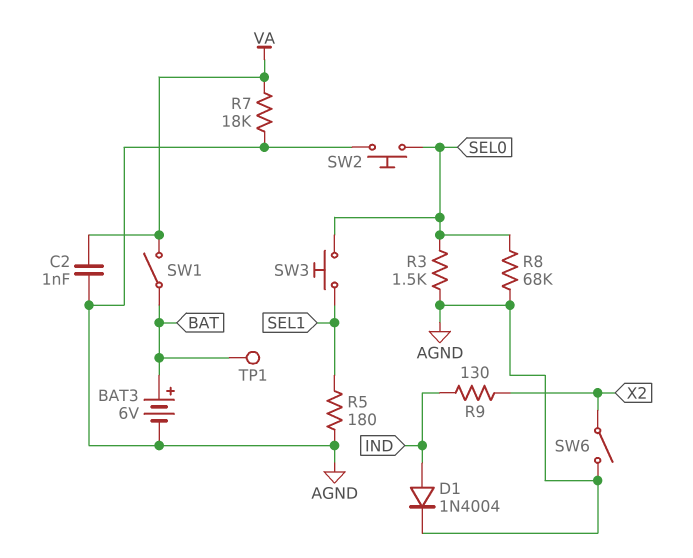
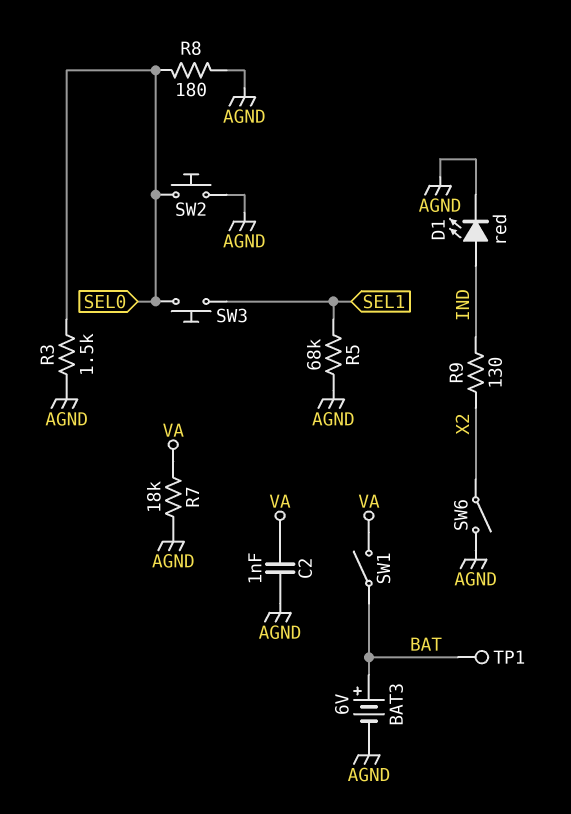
D1: diode 1N4004 (A IND, K AGND) -> LED red (A IND, K AGND)
R5: 180 (AGND, SEL1) -> 68k (AGND, SEL1)
R8: 68k (AGND, SEL0) -> 180 (AGND, SEL0)

